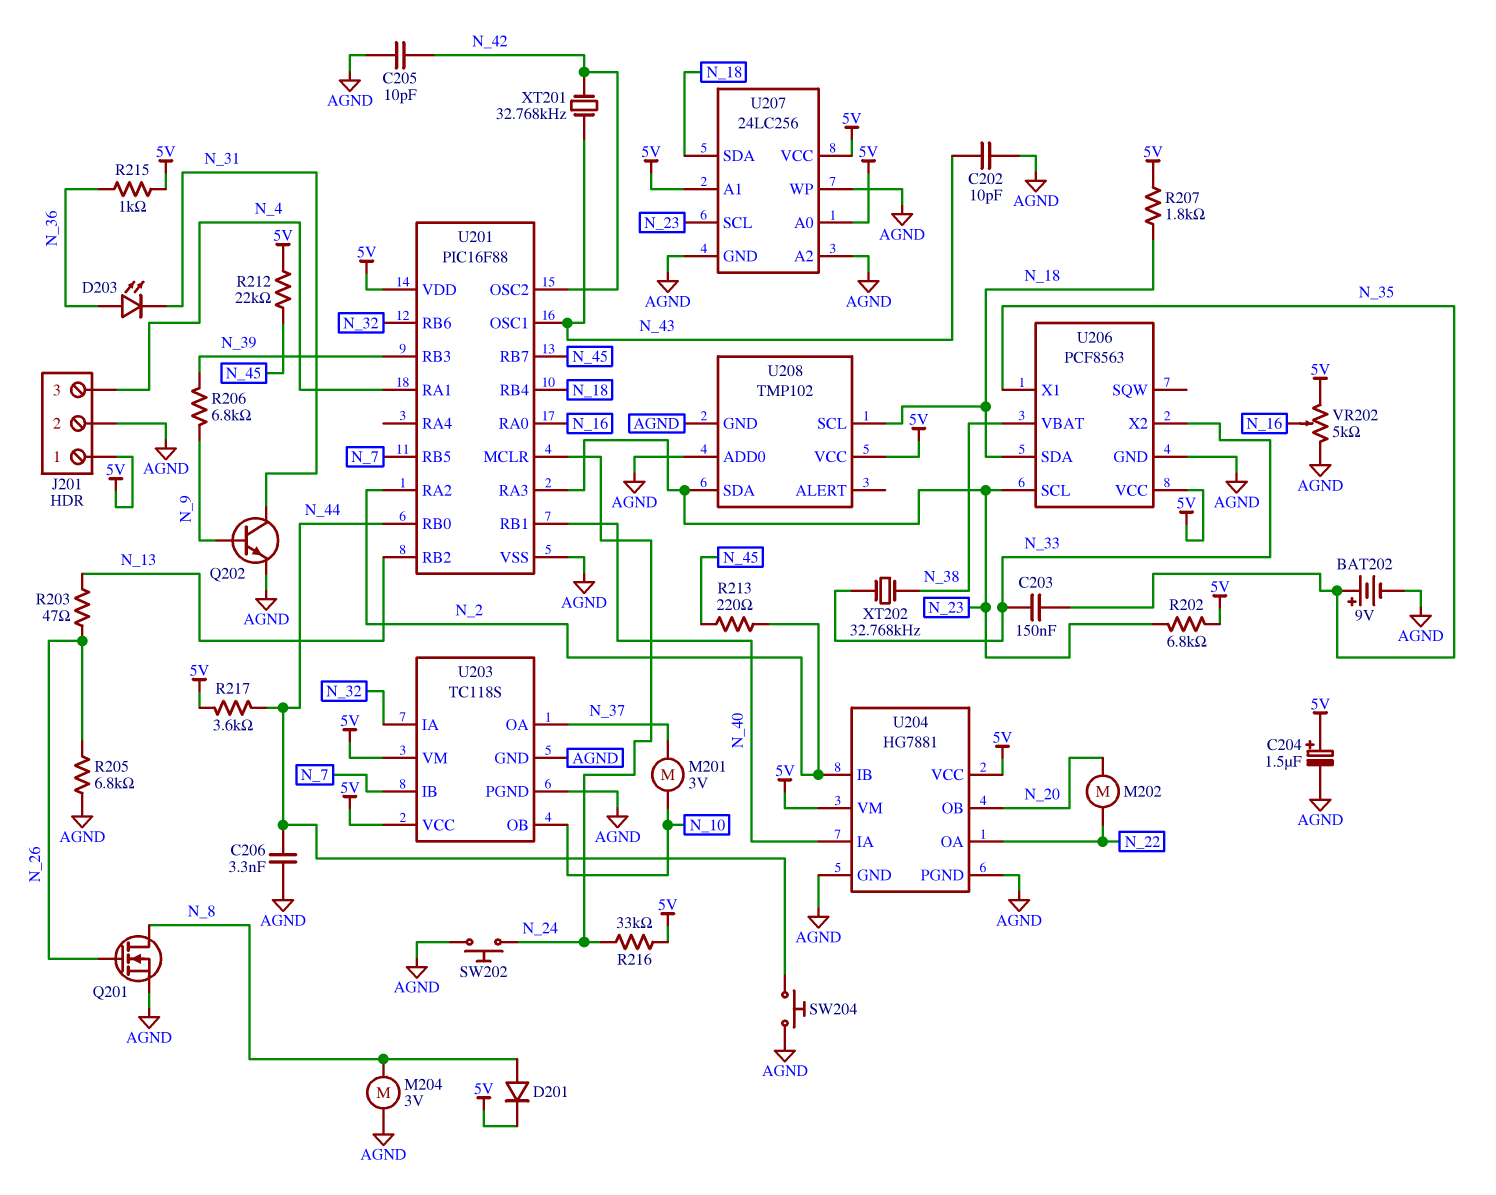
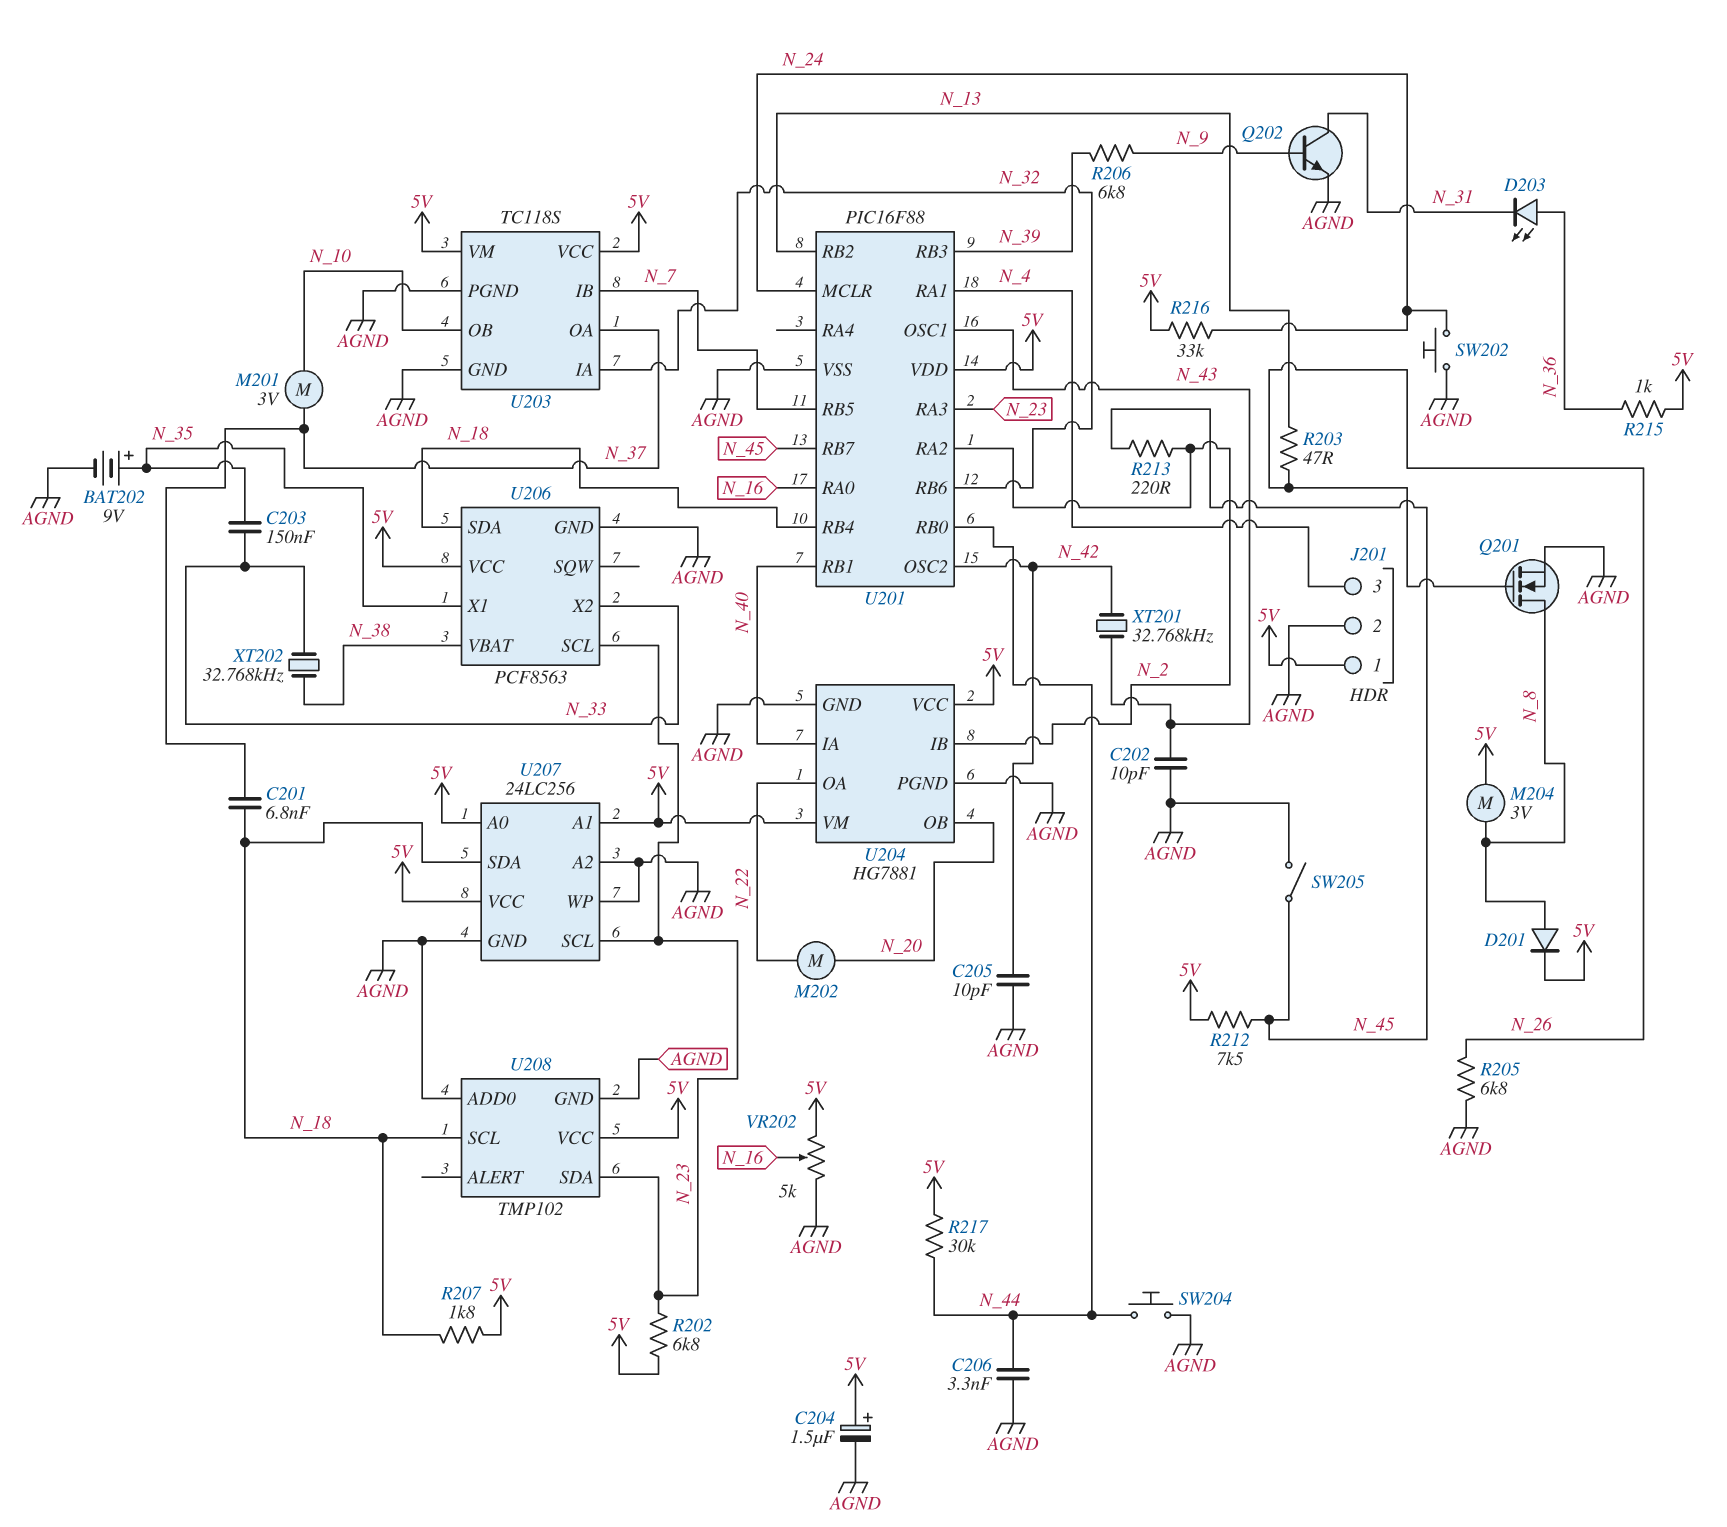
C201: none -> 6.8nF (N_18, N_37)
M204: motor 3V (AGND, N_8) -> motor 3V (5V, N_8)
R212: 22k (5V, N_45) -> 7.5k (5V, N_45)
R217: 3.6k (5V, N_44) -> 30k (5V, N_44)
SW205: none -> switch (AGND, N_45)

